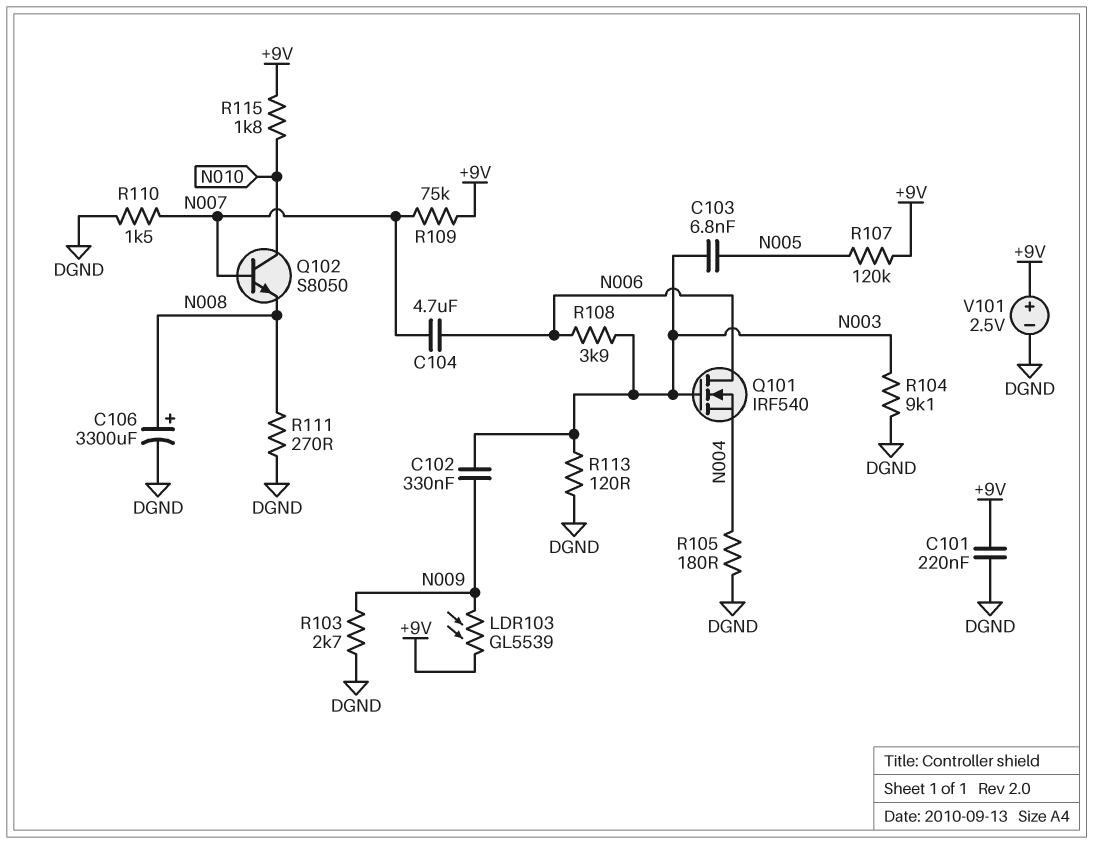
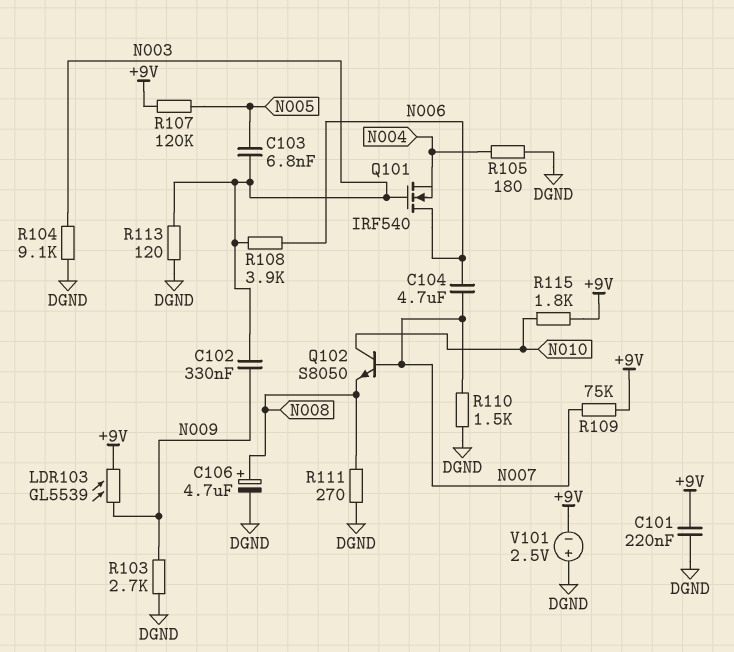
C106: 3300uF (plus N008, minus DGND) -> 4.7uF (plus N008, minus DGND)
V101: 2.5V (plus +9V, minus DGND) -> 2.5V (plus DGND, minus +9V)

